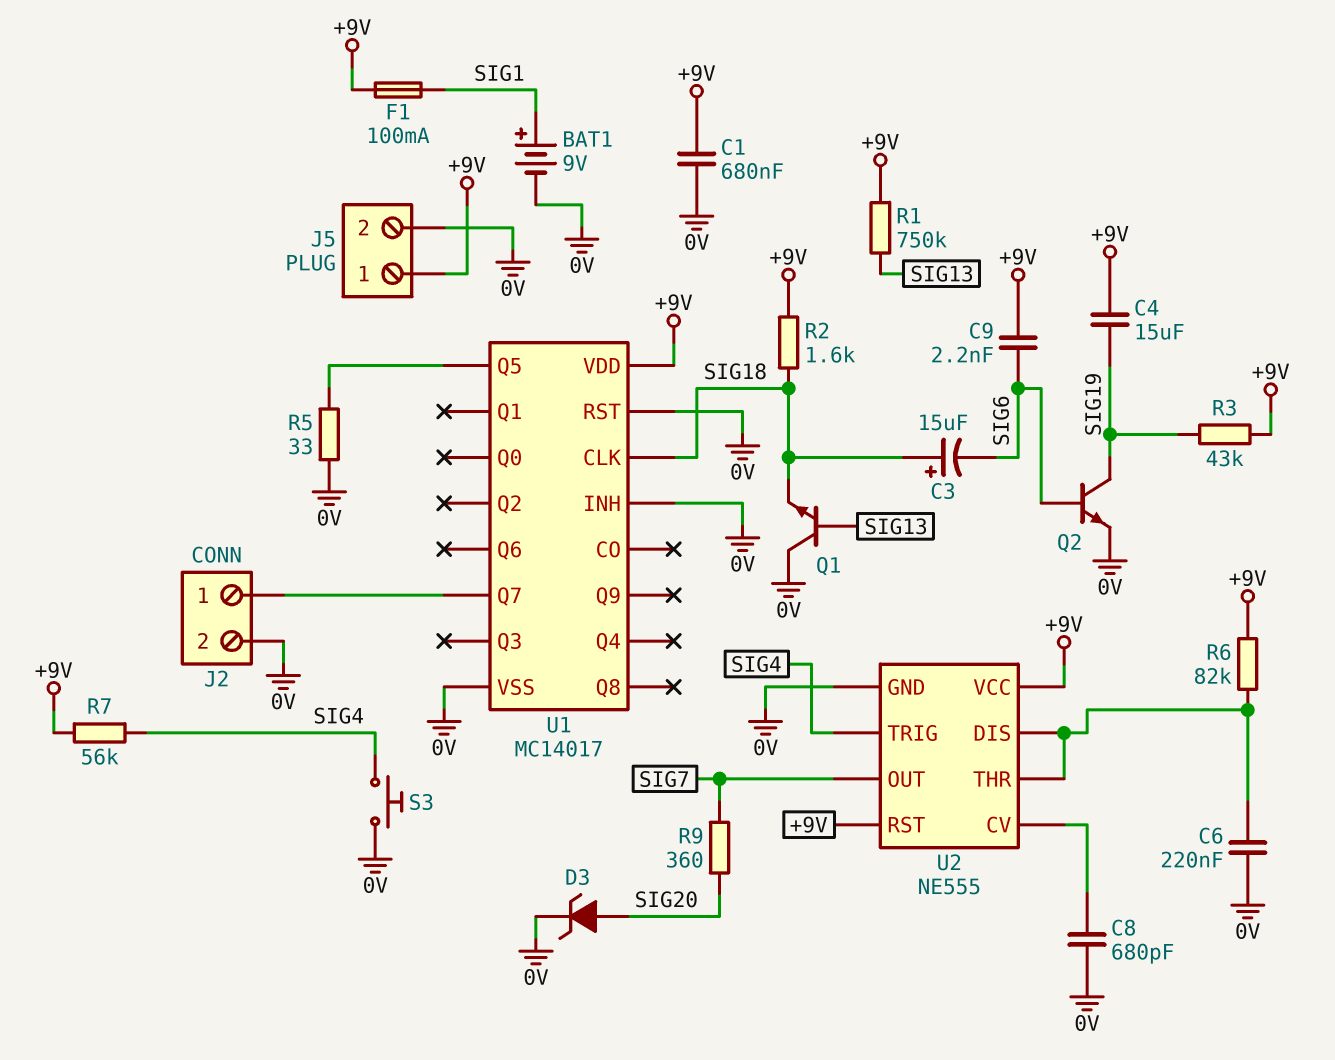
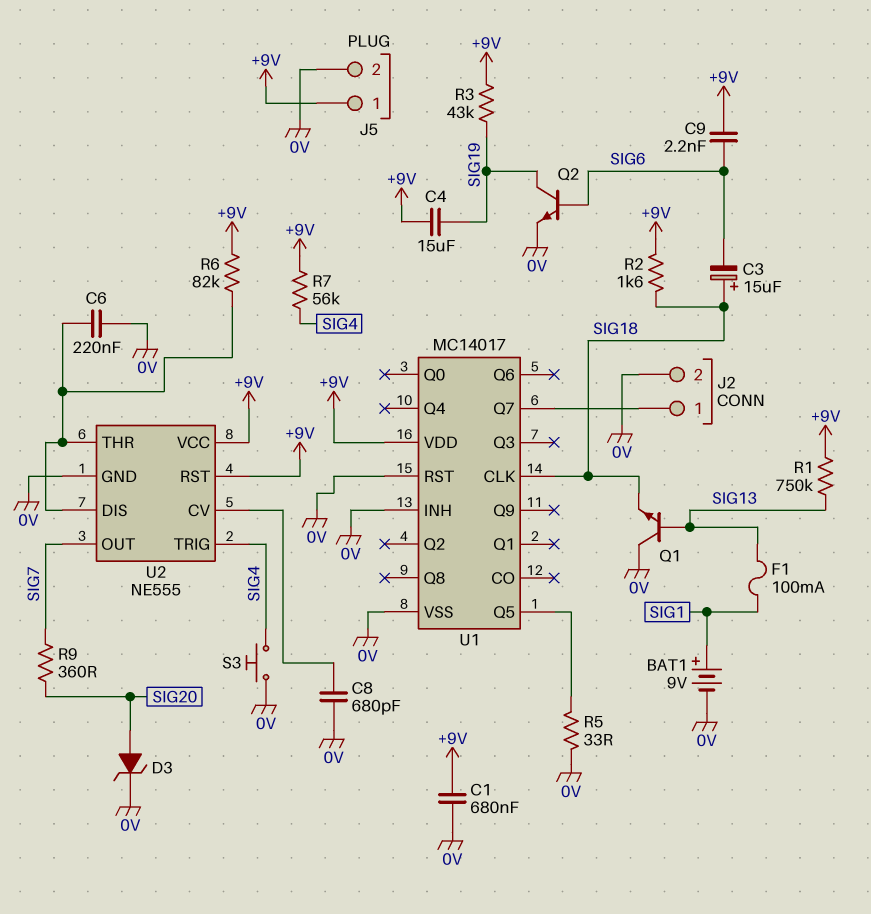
F1: 100mA (+9V, SIG1) -> 100mA (SIG1, SIG13)

